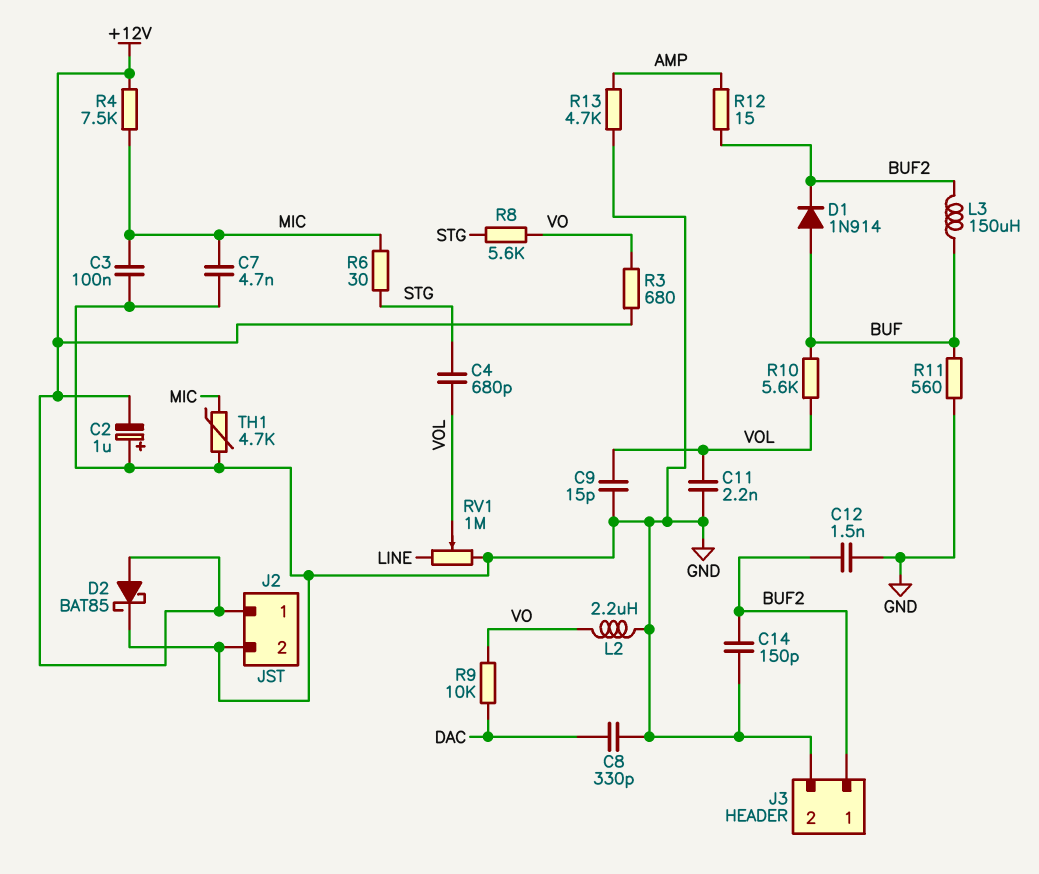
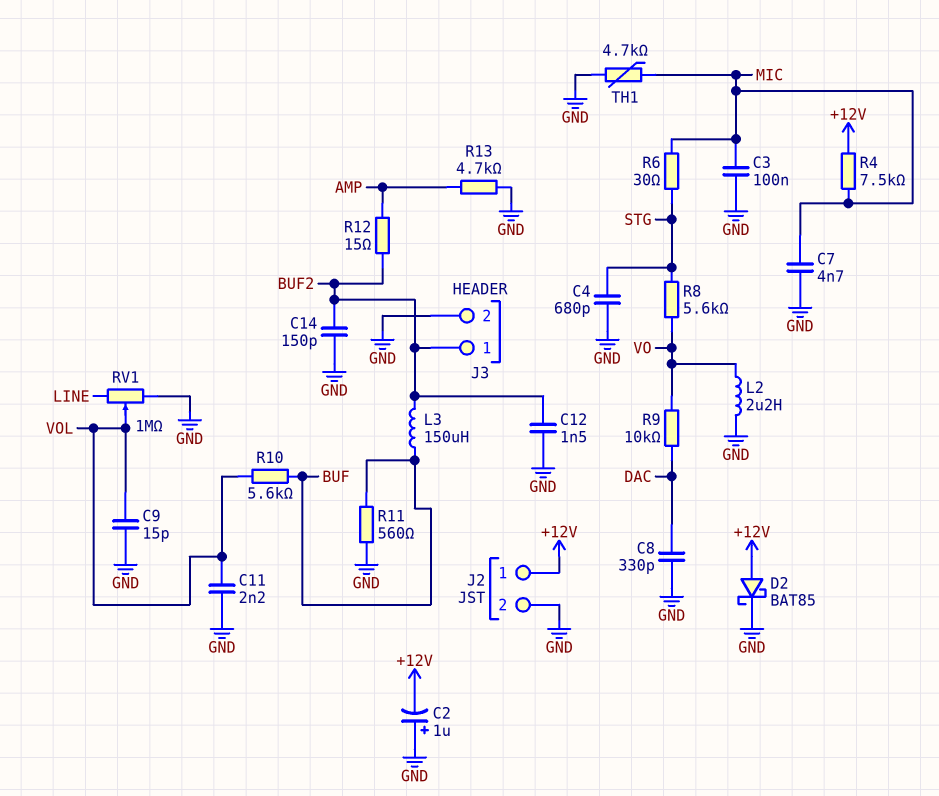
C4: 680pF (STG, VOL) -> 680pF (GND, STG)
D1: diode 1N914 (A BUF, K BUF2) -> none
R3: 680 (+12V, VO) -> none

